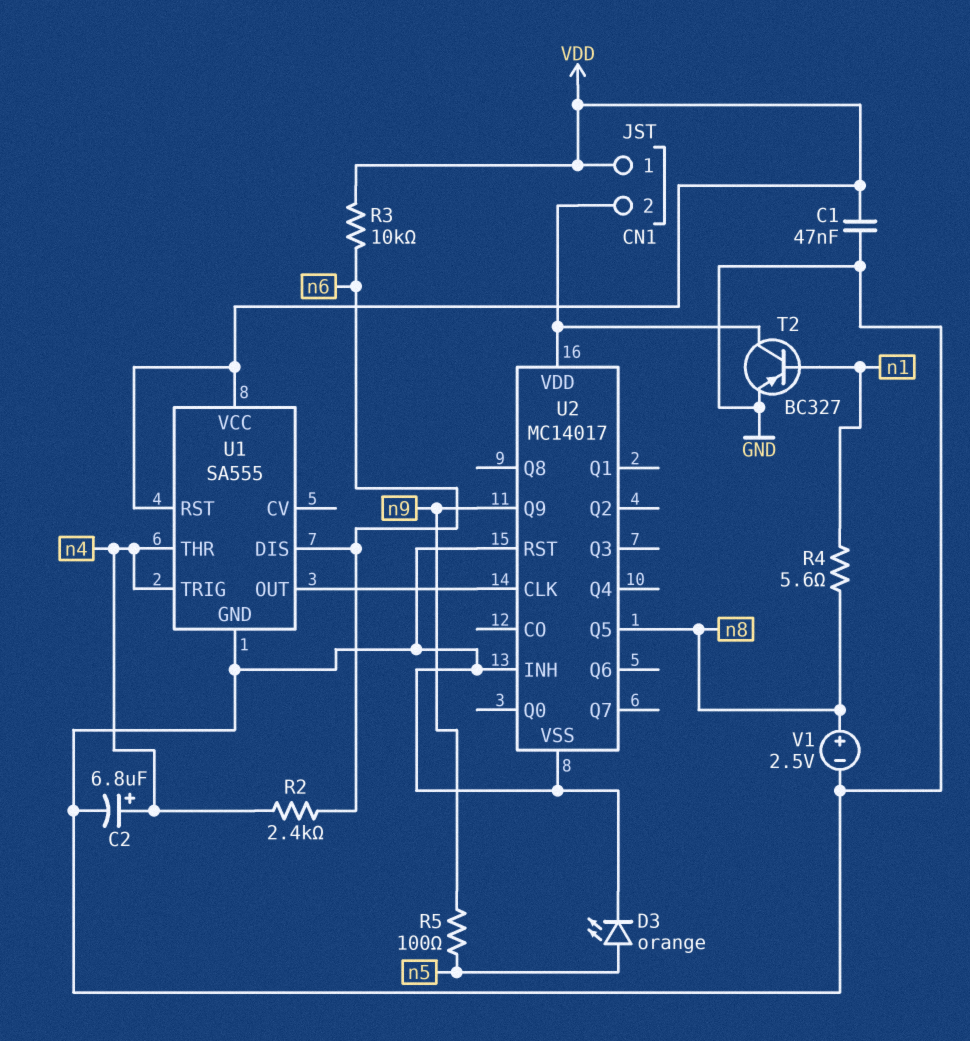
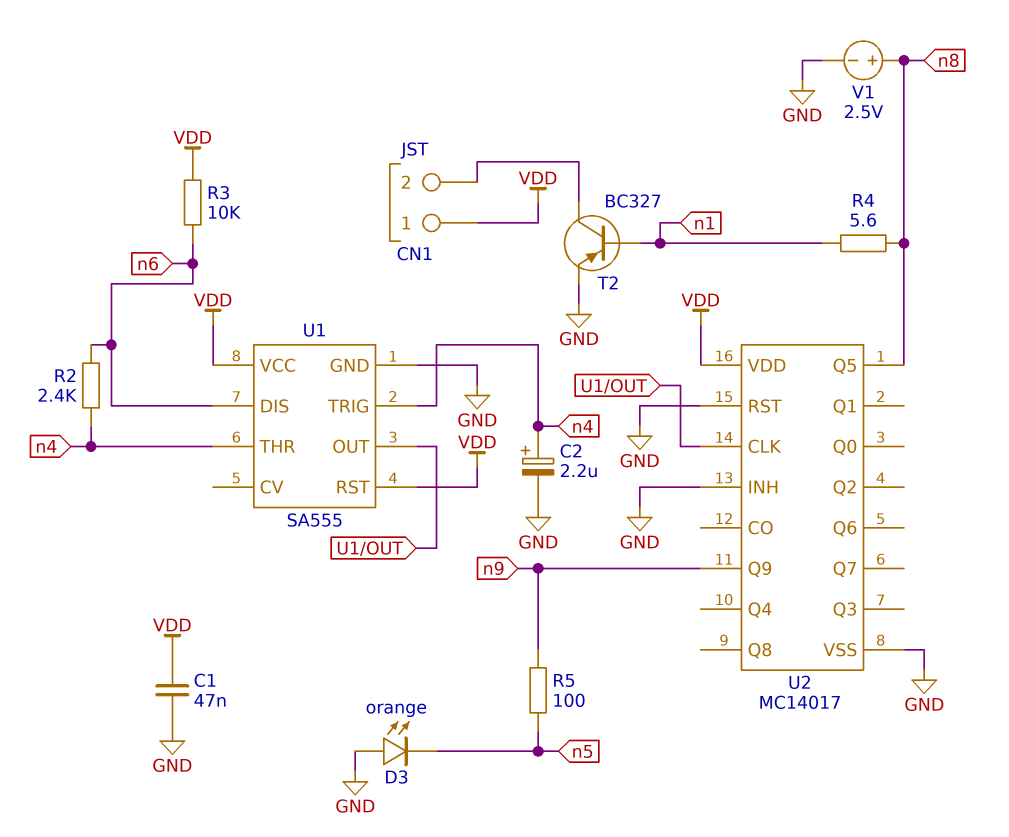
C2: 6.8uF (plus n4, minus GND) -> 2.2uF (plus n4, minus GND)
D3: LED orange (A n5, K GND) -> LED orange (A GND, K n5)
U2 pin VDD: CN1/2 -> VDD

